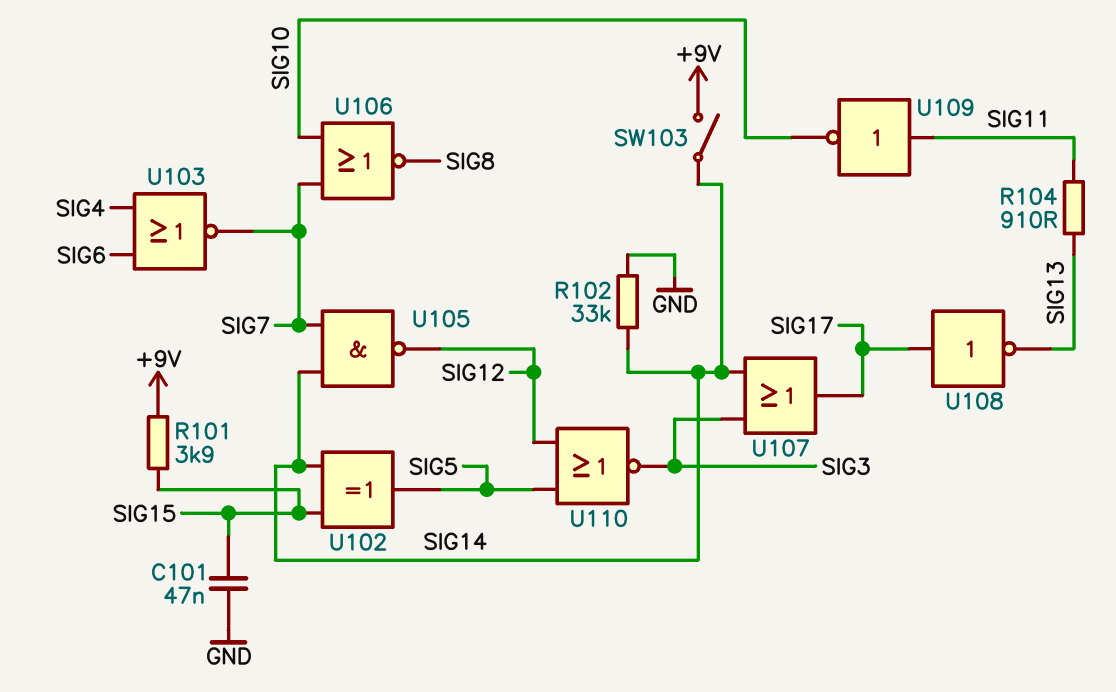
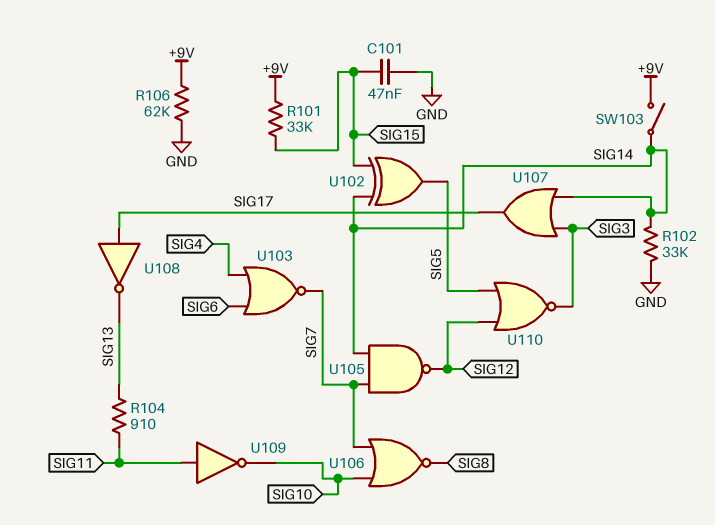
R101: 3.9k (+9V, SIG15) -> 33k (+9V, SIG15)
R106: none -> 62k (+9V, GND)

